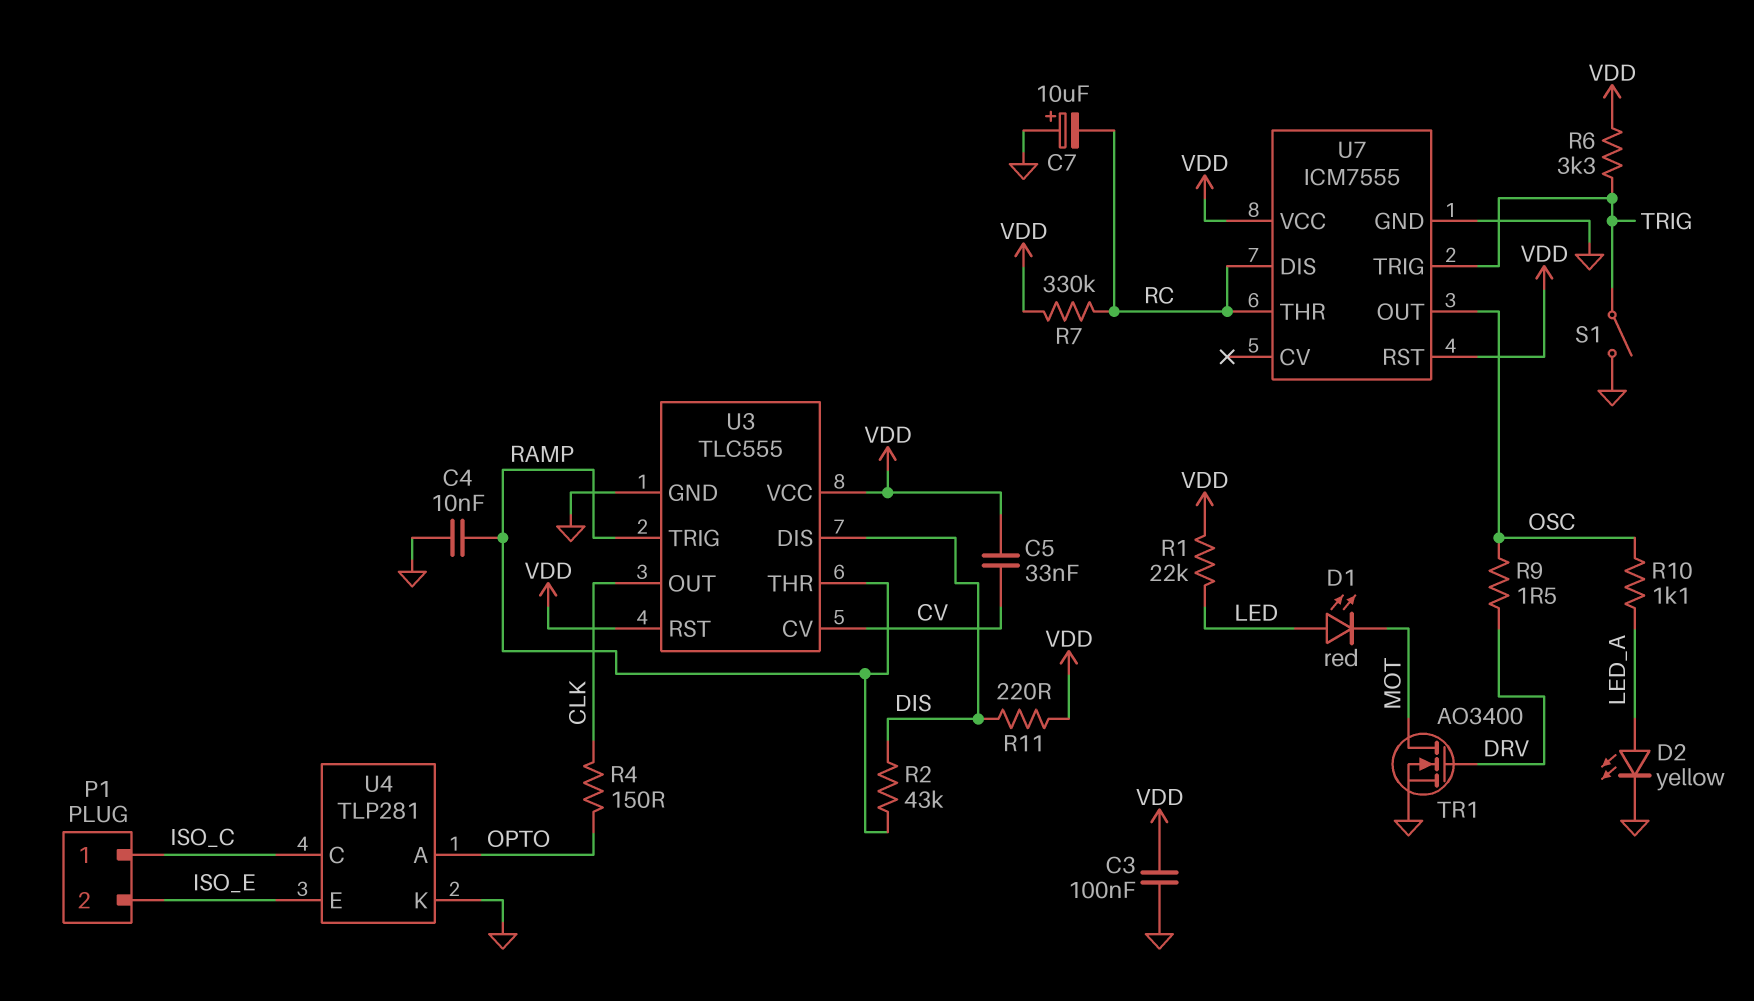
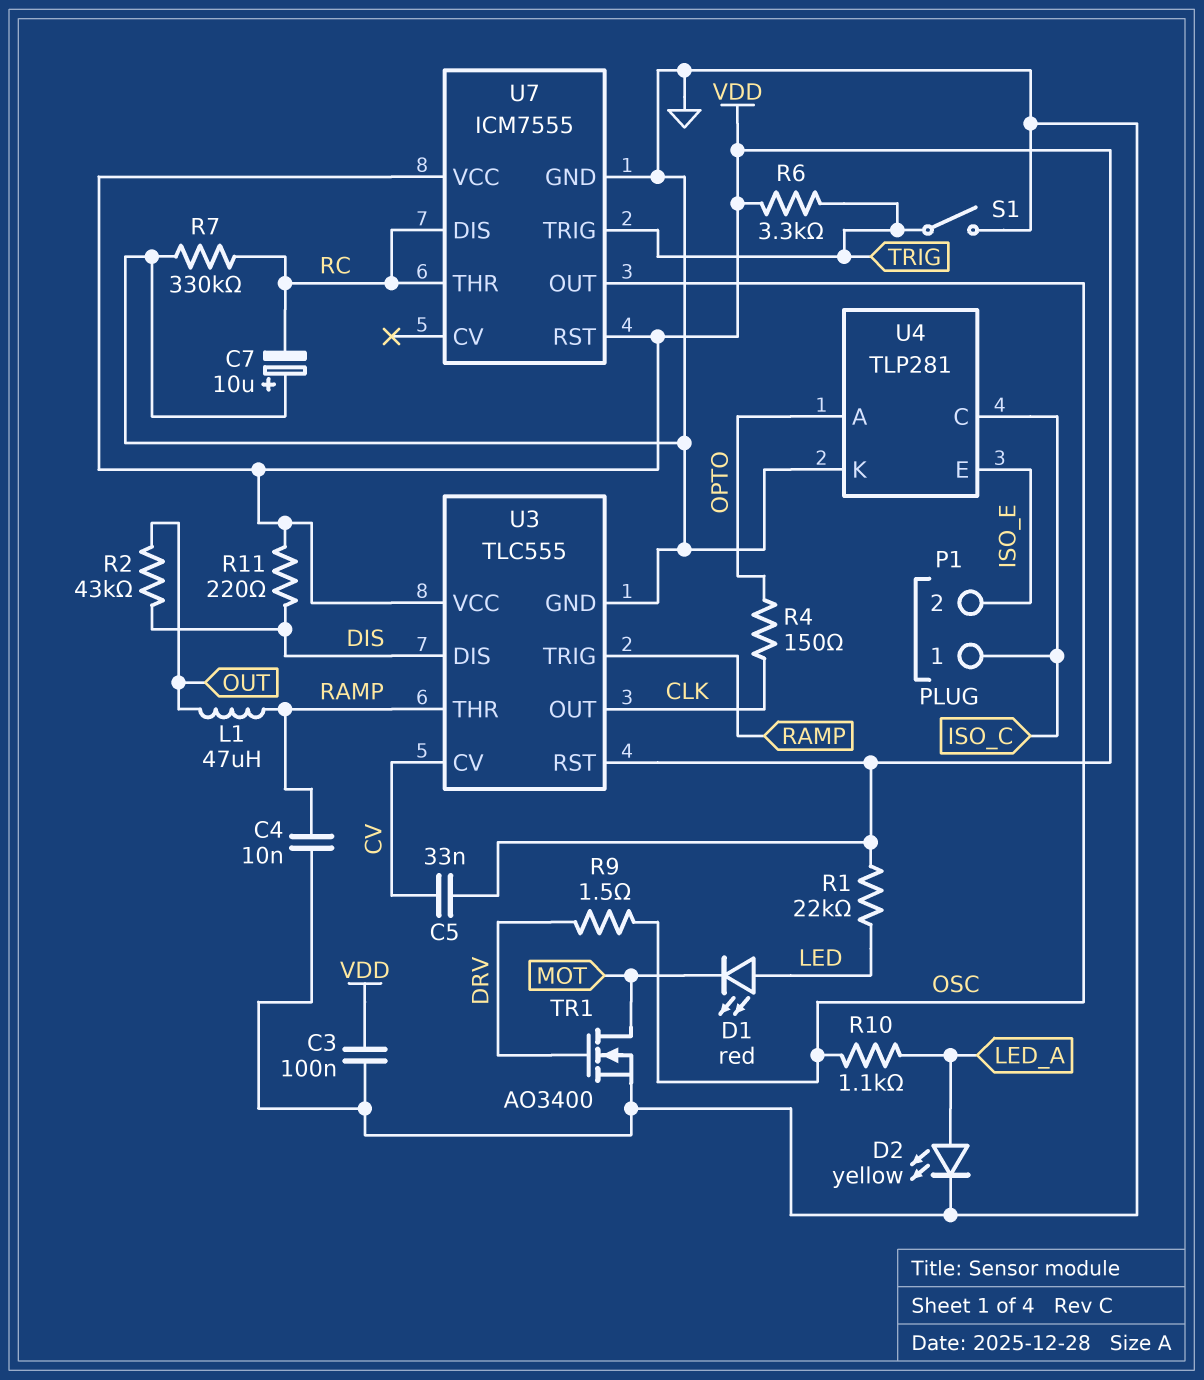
L1: none -> 47uH (OUT, RAMP)
R2: 43k (DIS, RAMP) -> 43k (DIS, OUT)
R7: 330k (RC, VDD) -> 330k (GND, RC)

